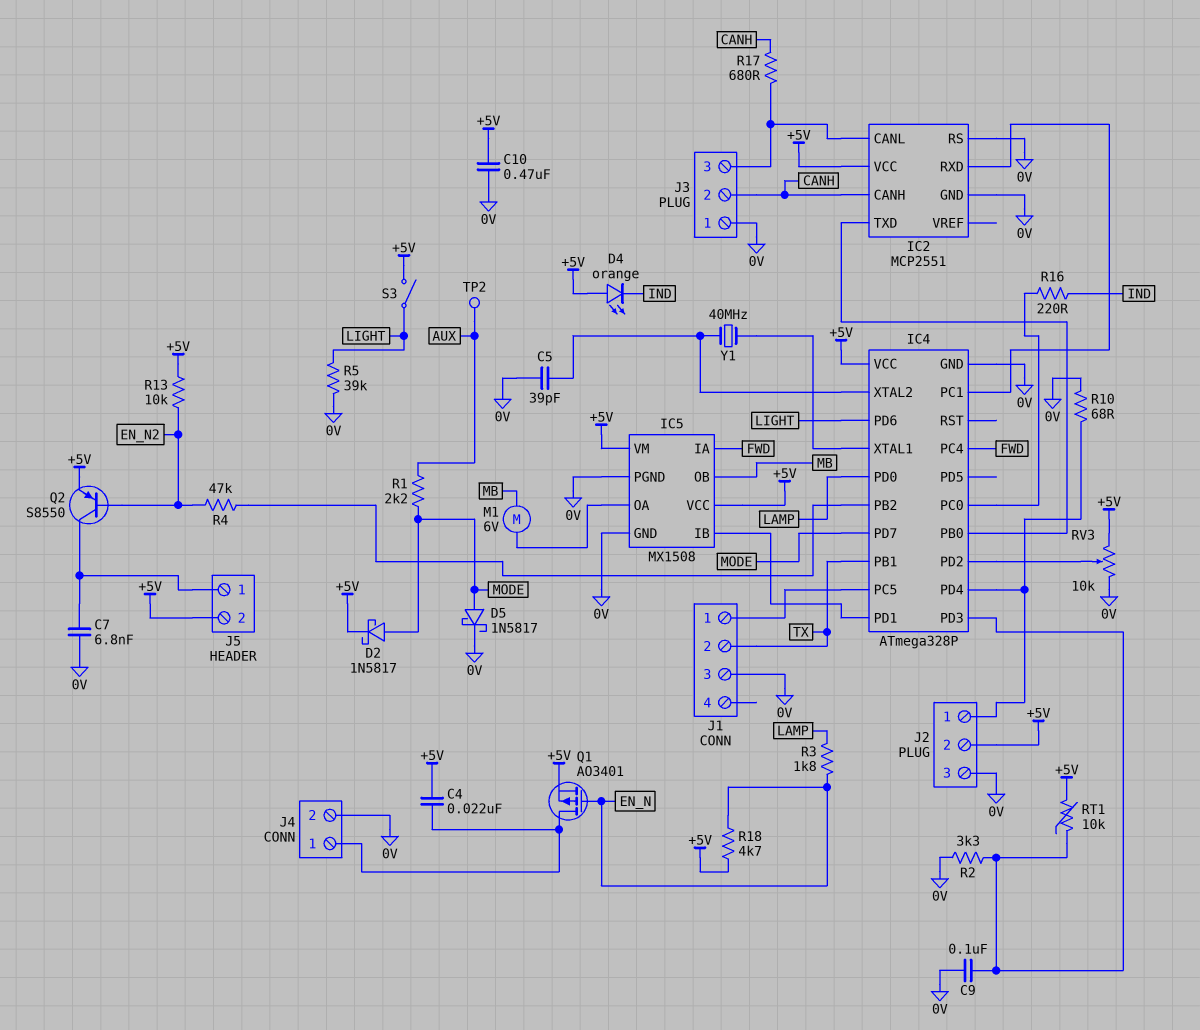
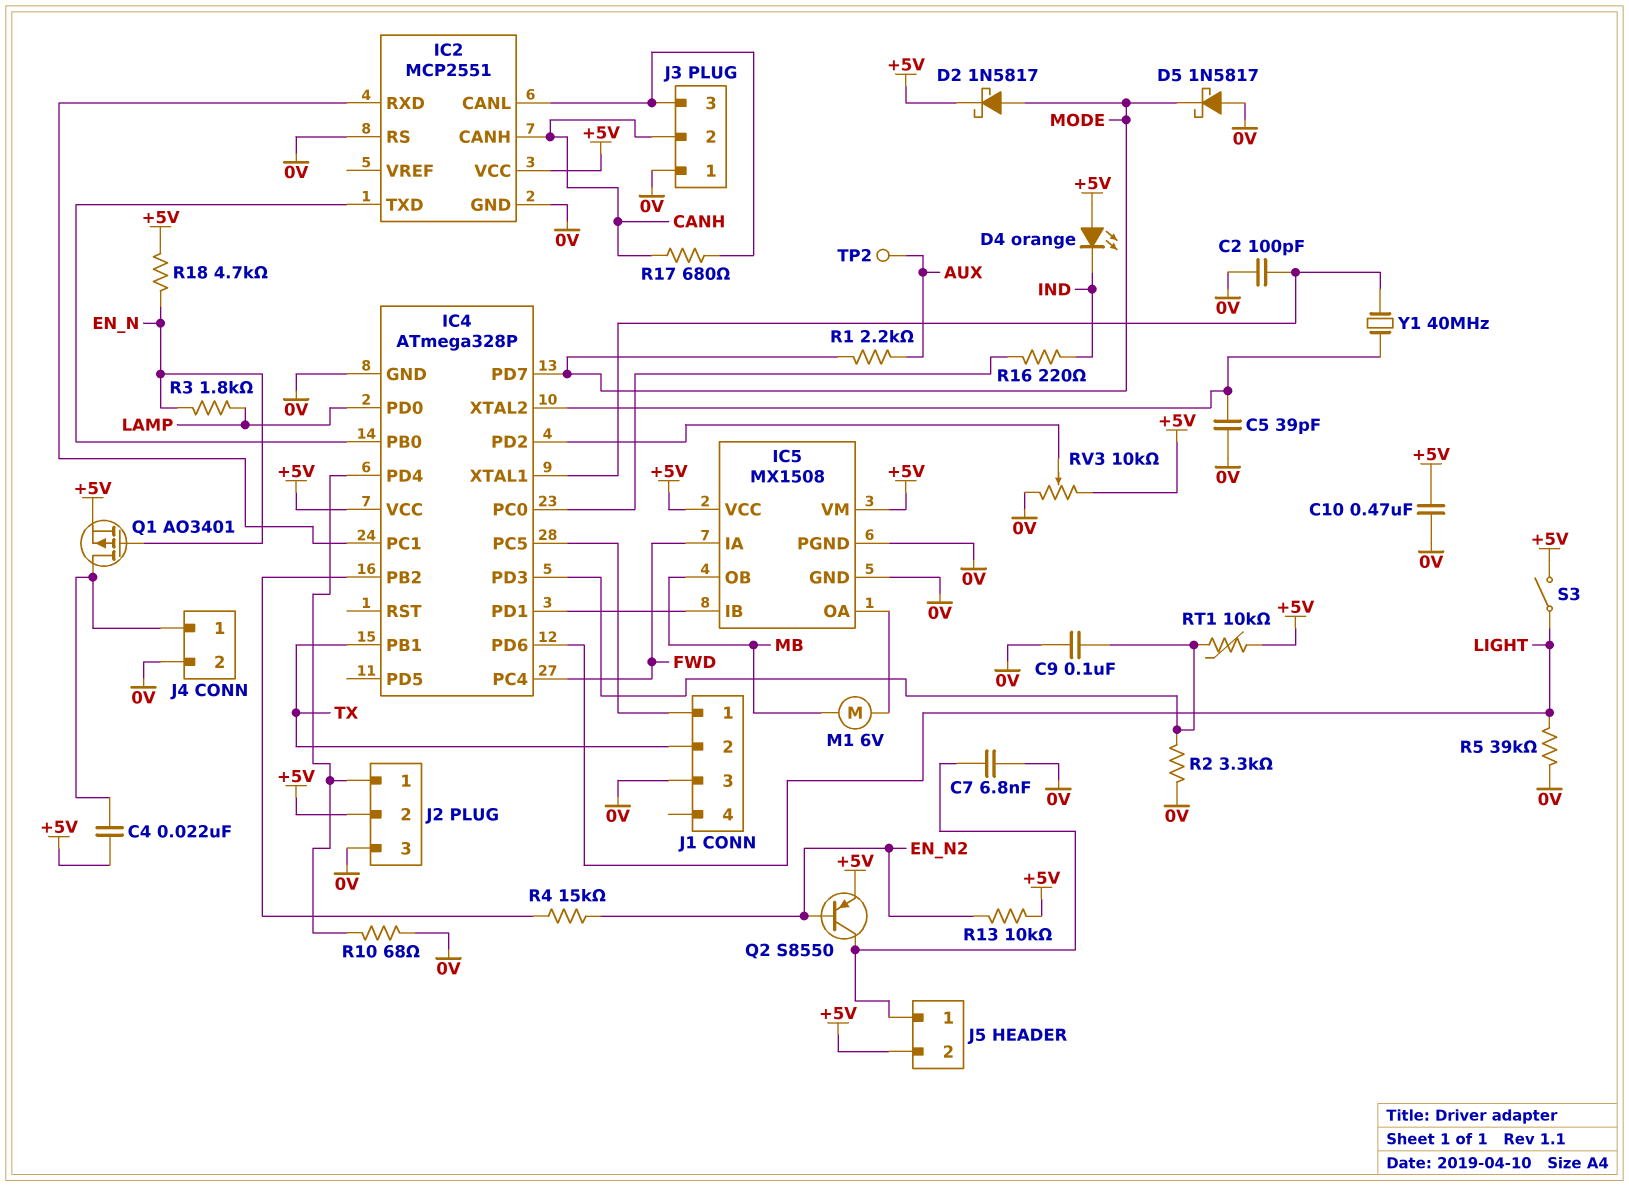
C2: none -> 100pF (0V, IC4/XTAL1)
D5: schottky 1N5817 (A MODE, K 0V) -> schottky 1N5817 (A 0V, K MODE)
R4: 47k (EN_N2, IC4/PB2) -> 15k (EN_N2, IC4/PB2)

